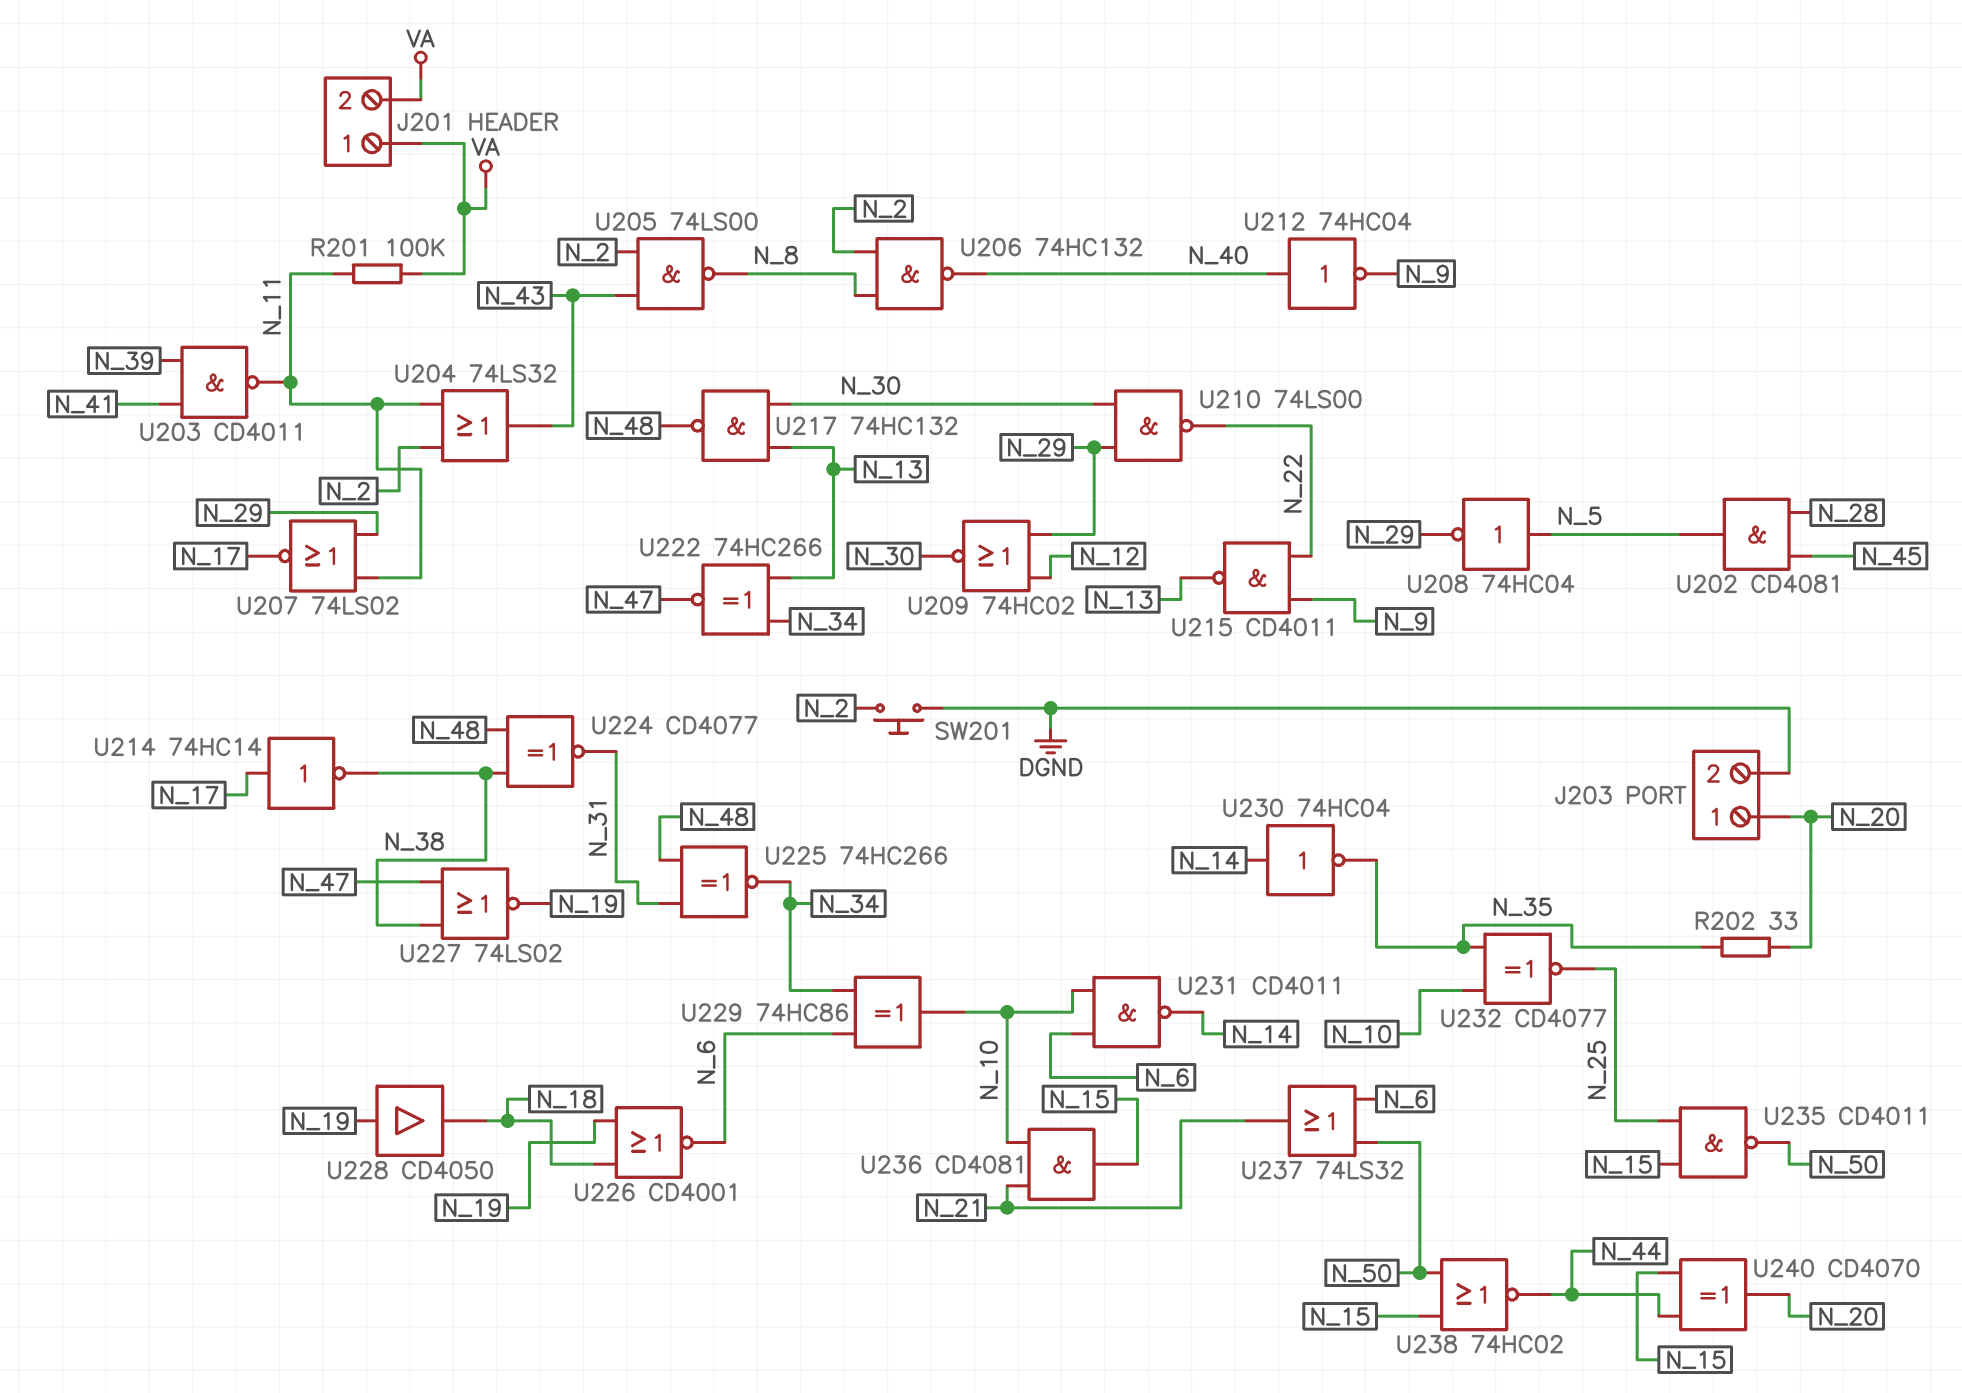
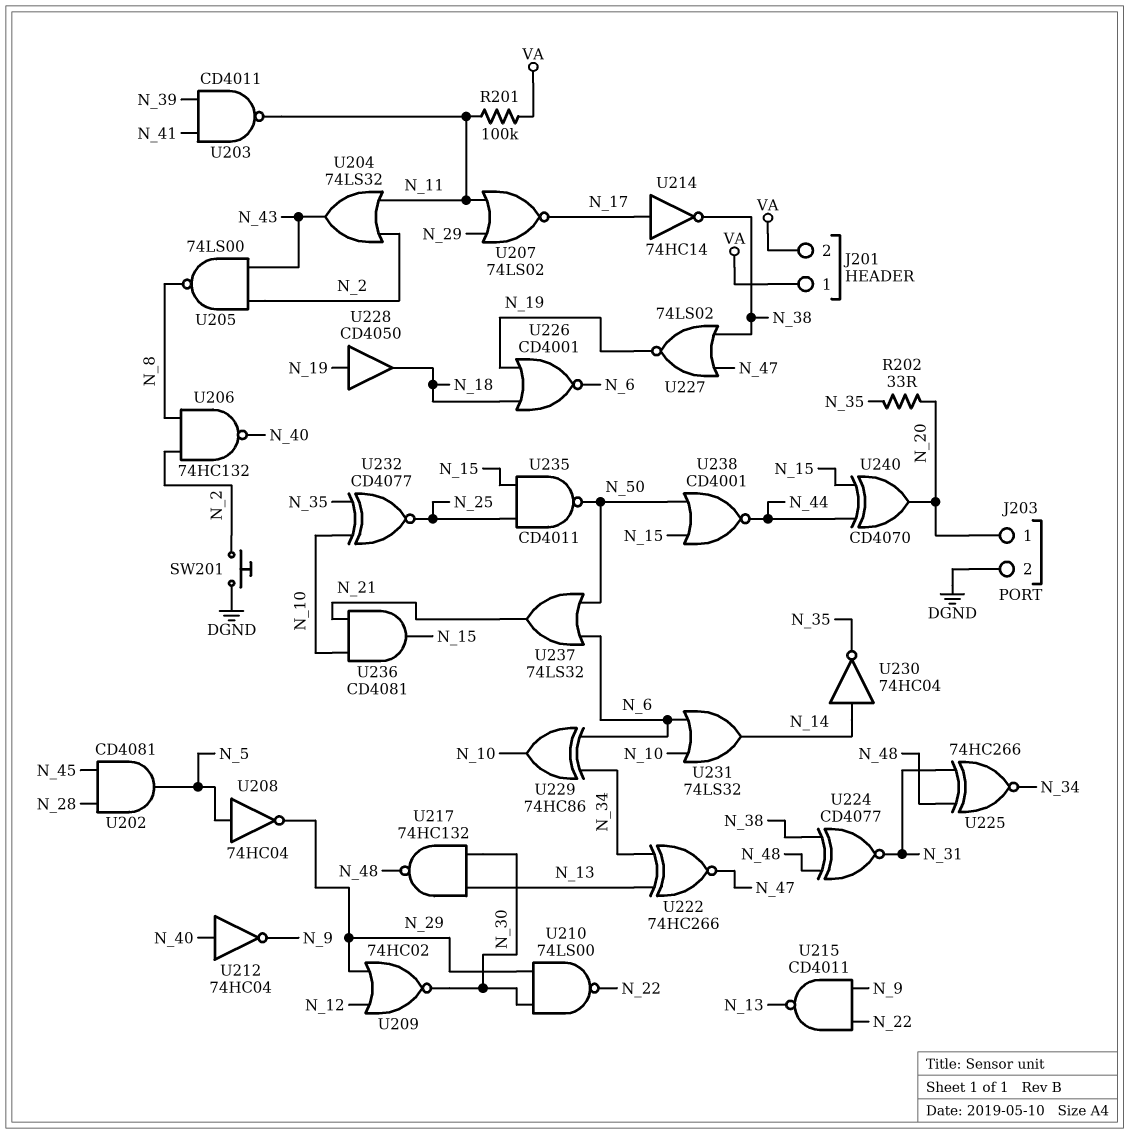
U231: NAND CD4011 (in N_6, in N_10, out N_14) -> OR 74LS32 (in N_6, in N_10, out N_14)
U238: NOR 74HC02 (in N_15, in N_50, out N_44) -> NOR CD4001 (in N_15, in N_50, out N_44)

